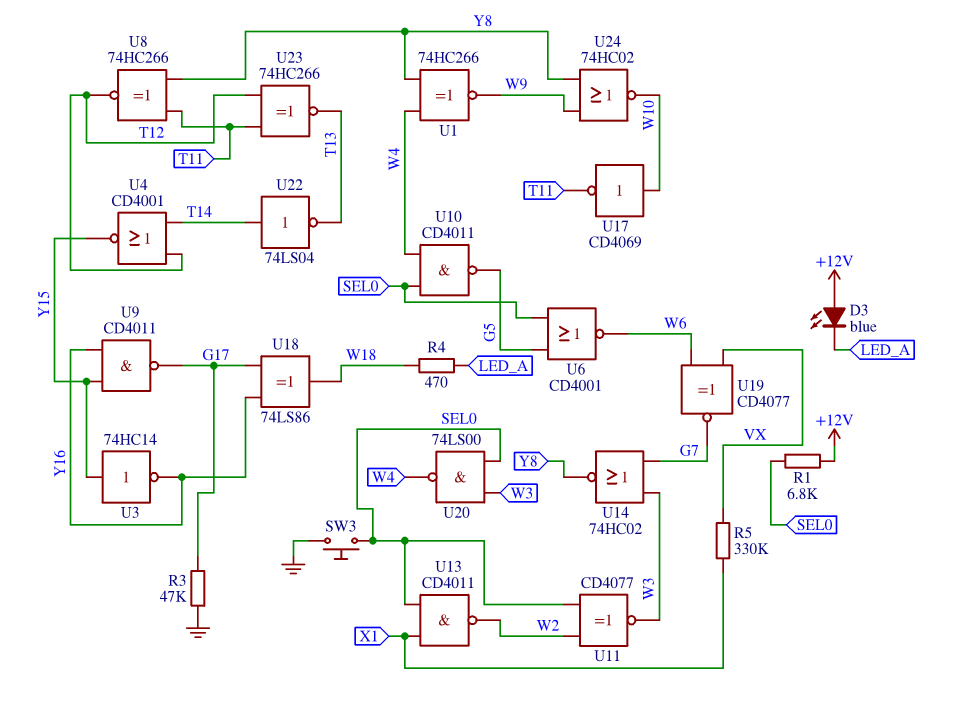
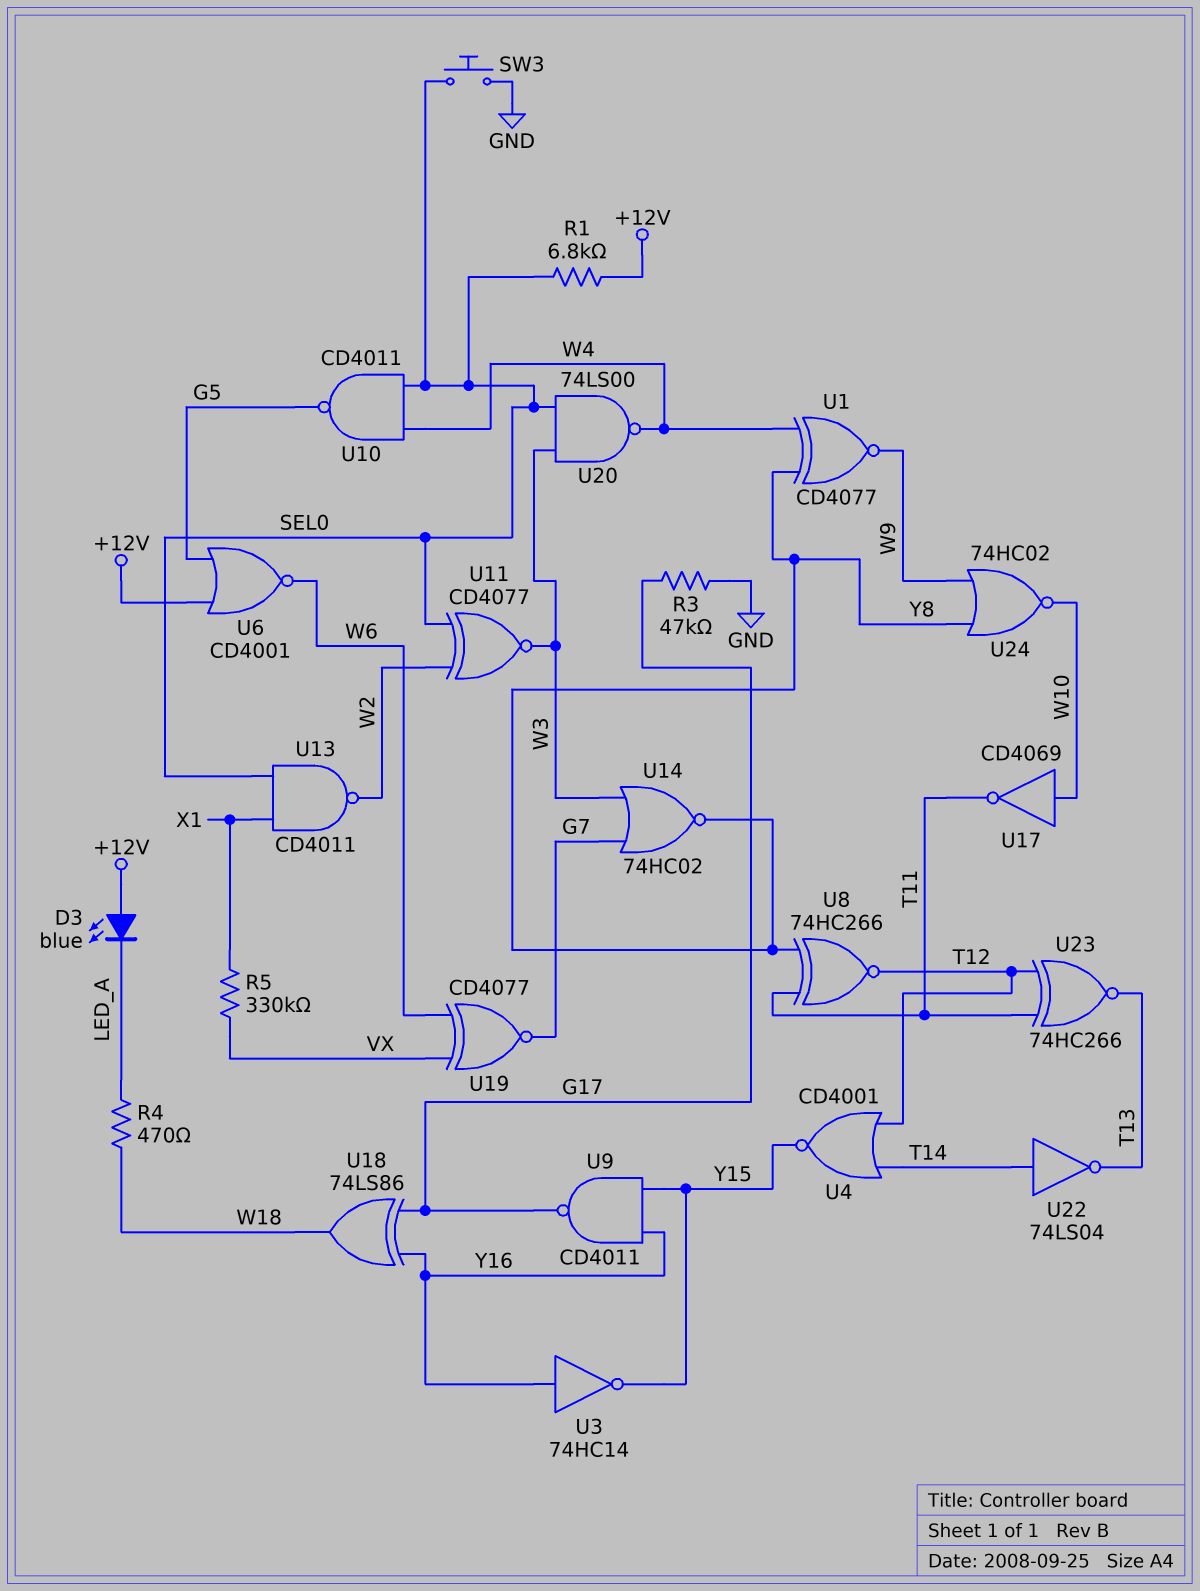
U1: XNOR 74HC266 (in W4, in Y8, out W9) -> XNOR CD4077 (in W4, in Y8, out W9)
U3: NOT 74HC14 (in Y15, out Y16) -> NOT 74HC14 (in Y16, out Y15)
U6: NOR CD4001 (in G5, in SEL0, out W6) -> NOR CD4001 (in +12V, in G5, out W6)

